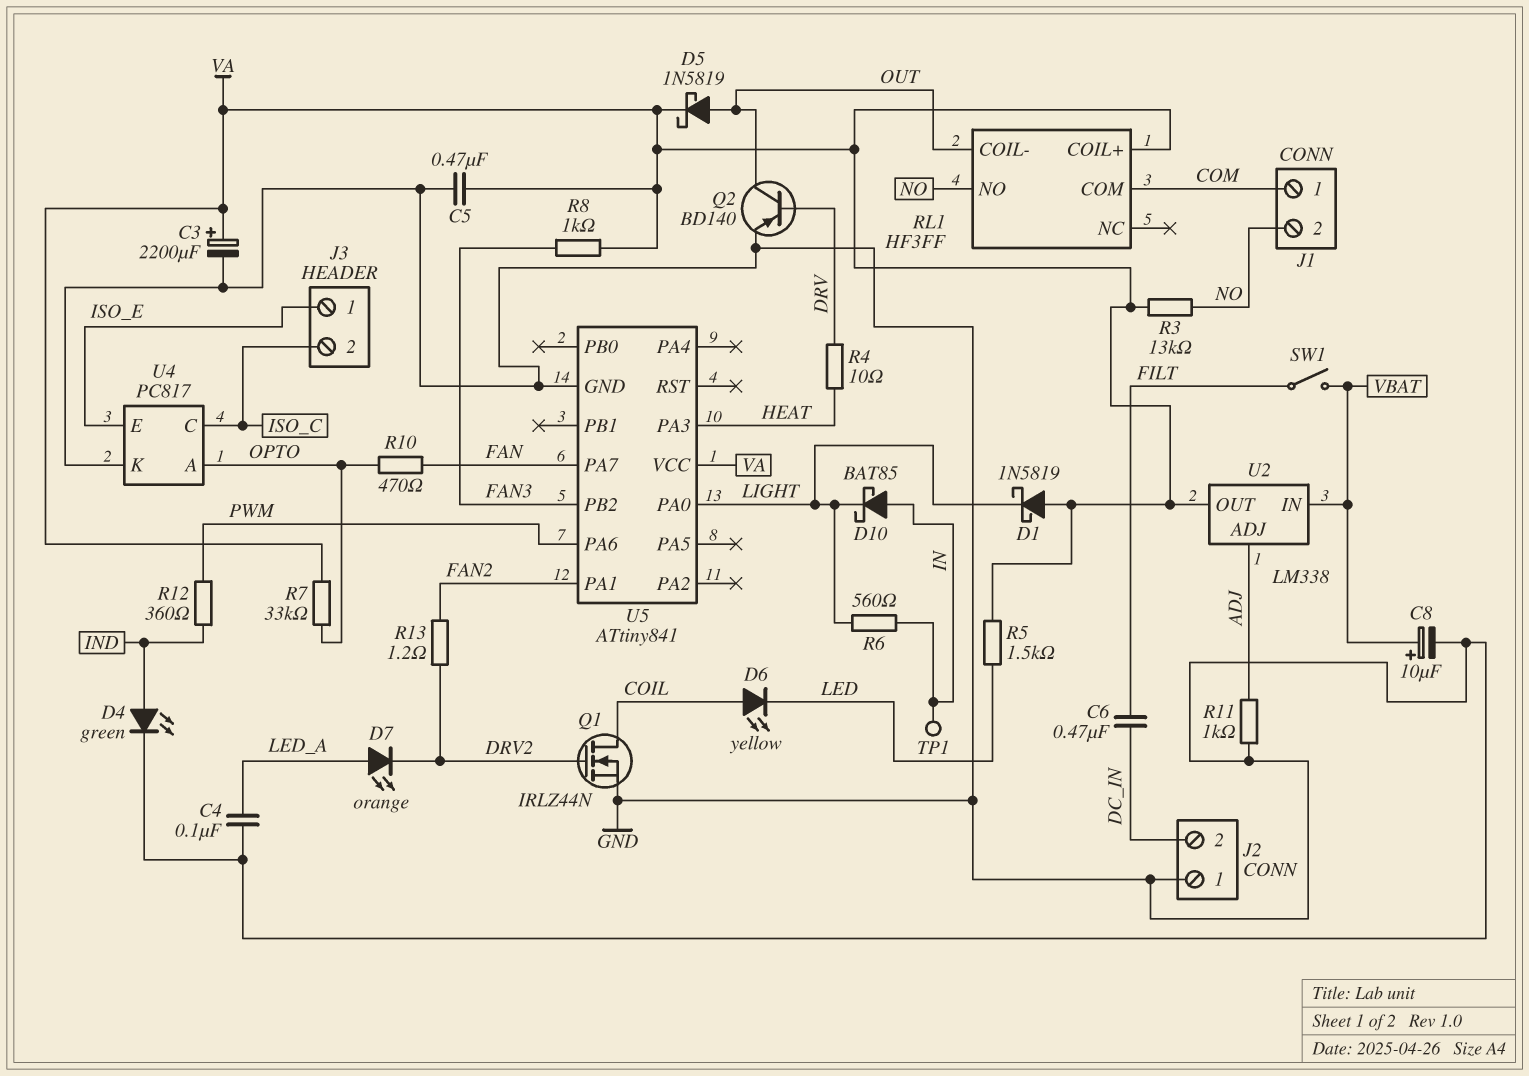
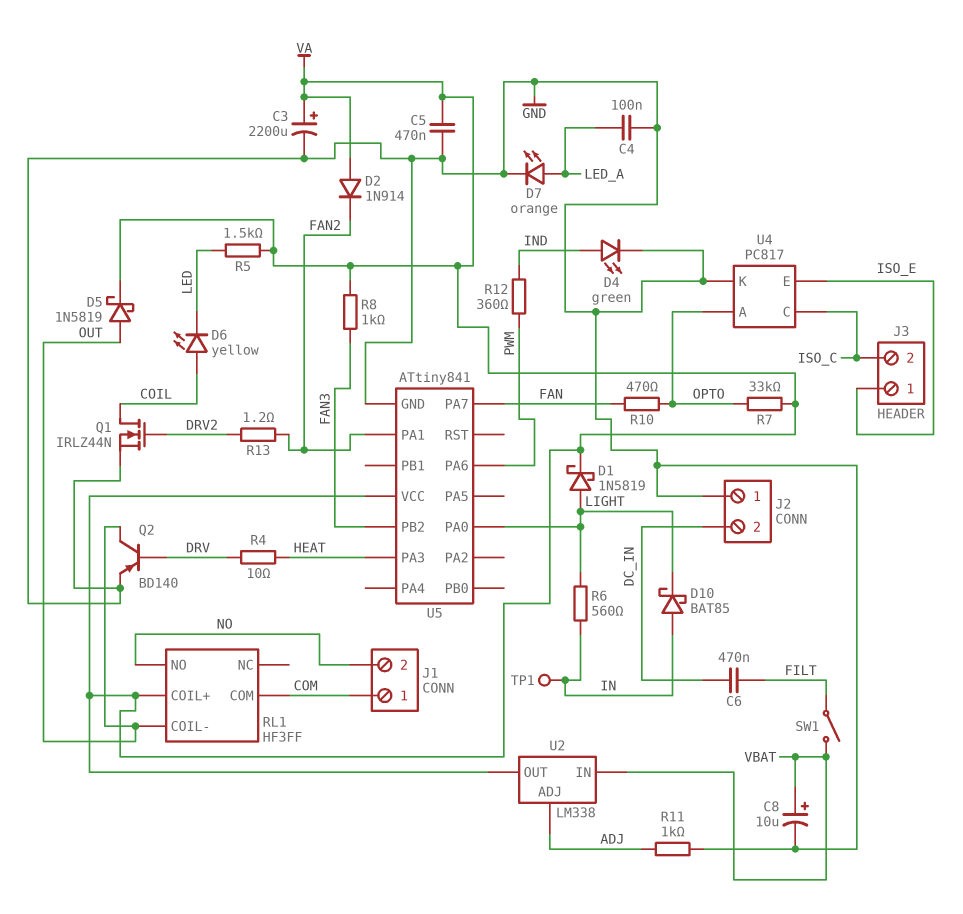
D1: schottky 1N5819 (A VA, K LIGHT) -> schottky 1N5819 (A LIGHT, K VA)
D2: none -> diode 1N914 (A VA, K FAN2)
D7: LED orange (A LED_A, K DRV2) -> LED orange (A LED_A, K GND)
R3: 13k (NO, VA) -> none

